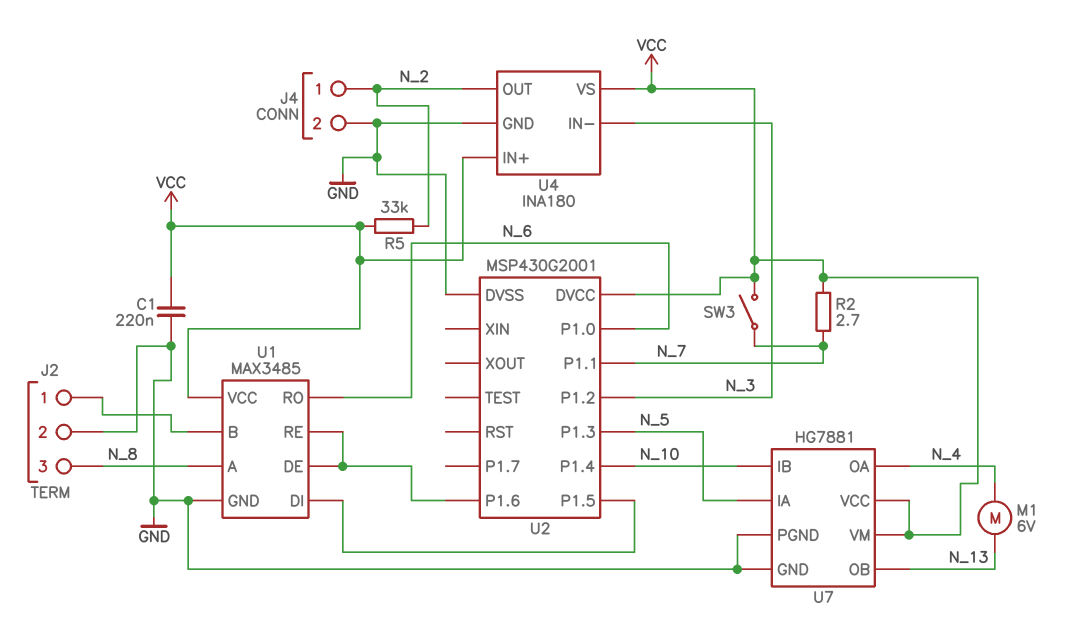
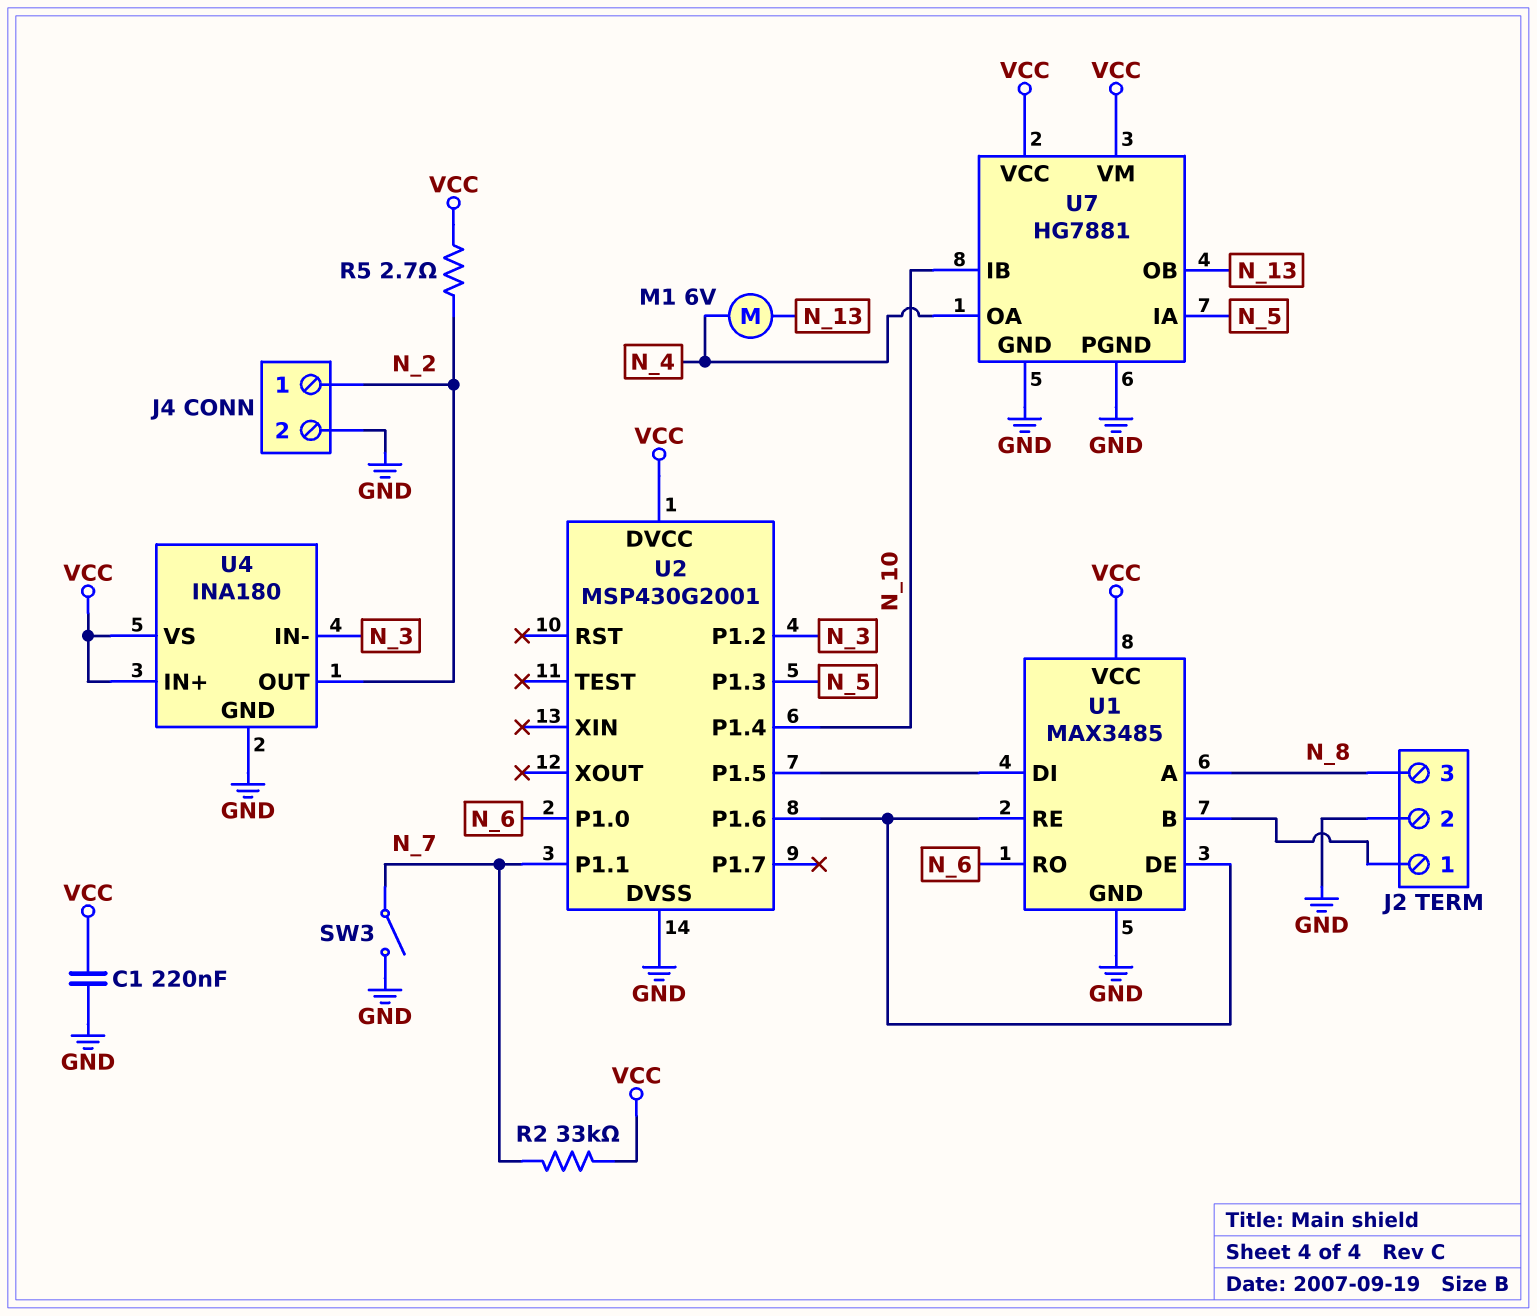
R2: 2.7 (N_7, VCC) -> 33k (N_7, VCC)
R5: 33k (N_2, VCC) -> 2.7 (N_2, VCC)
SW3: switch (N_7, VCC) -> switch (GND, N_7)

